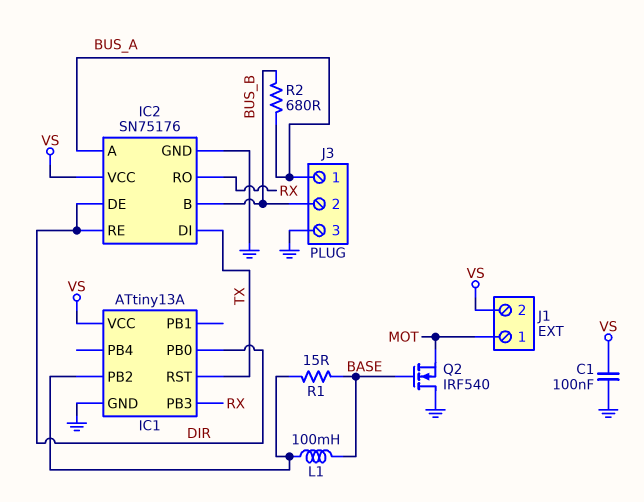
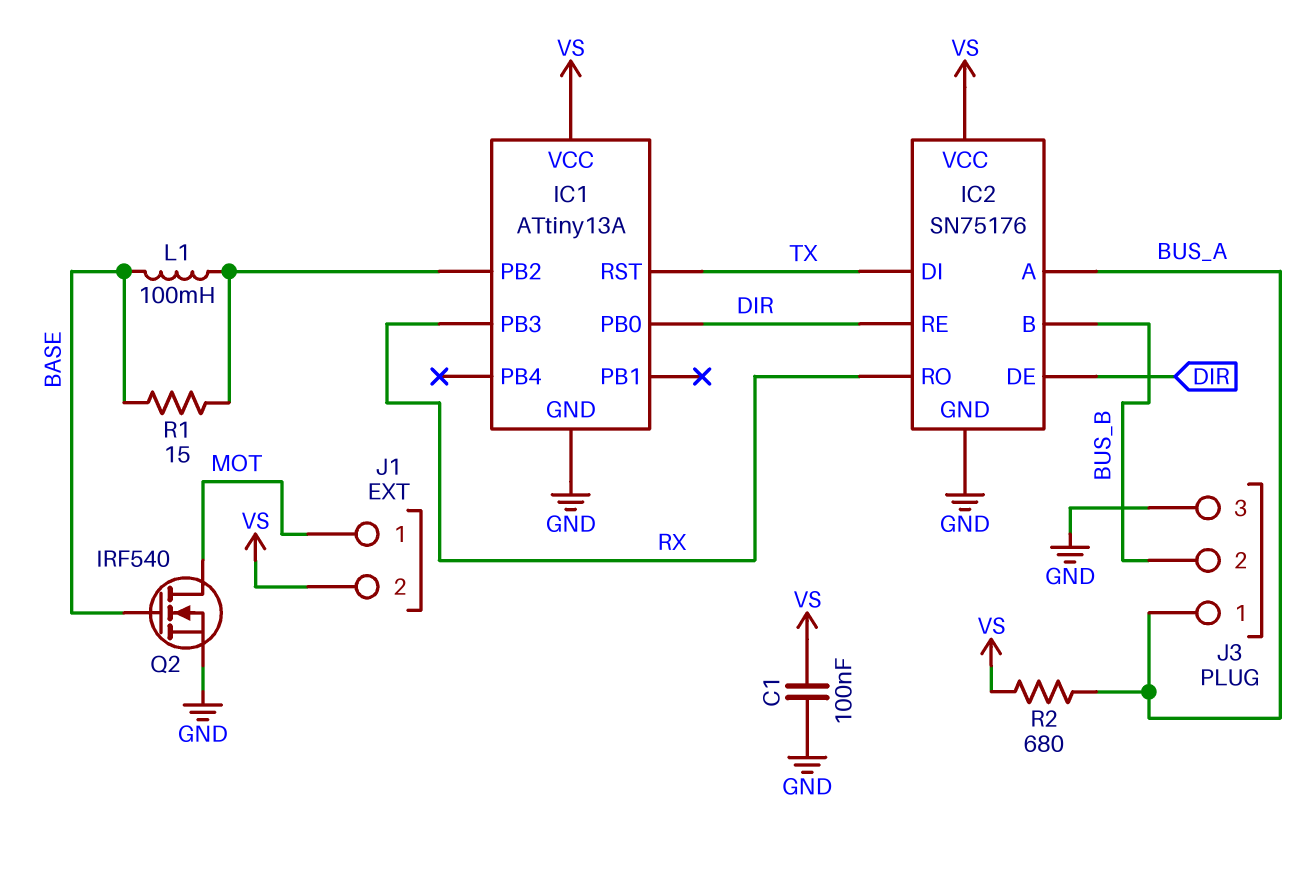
Q2: NMOS IRF540 (G BASE, D GND, S MOT) -> NMOS IRF540 (G BASE, D MOT, S GND)
R2: 680 (BUS_A, BUS_B) -> 680 (BUS_A, VS)

